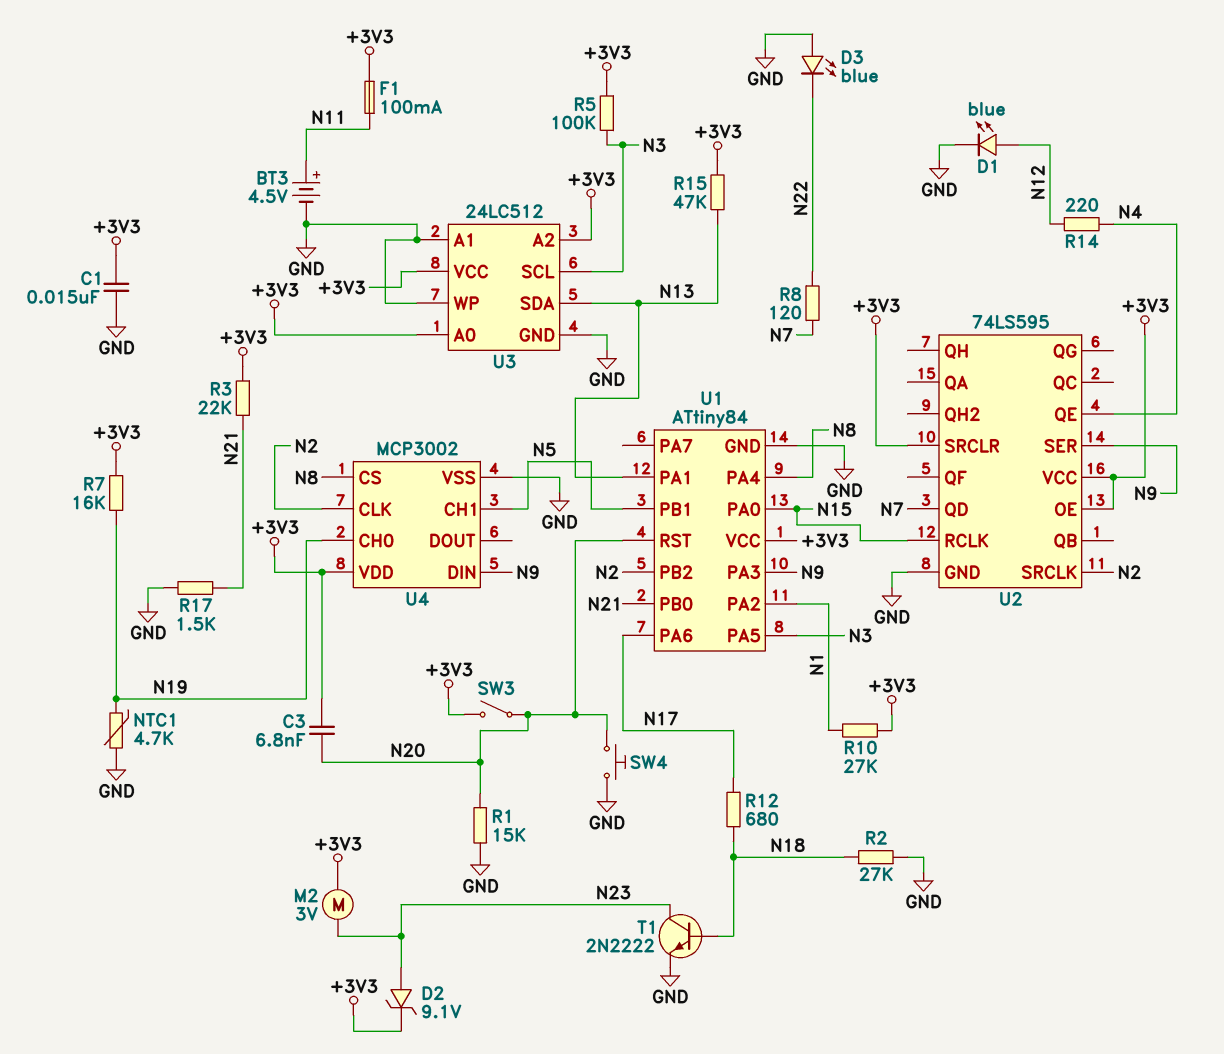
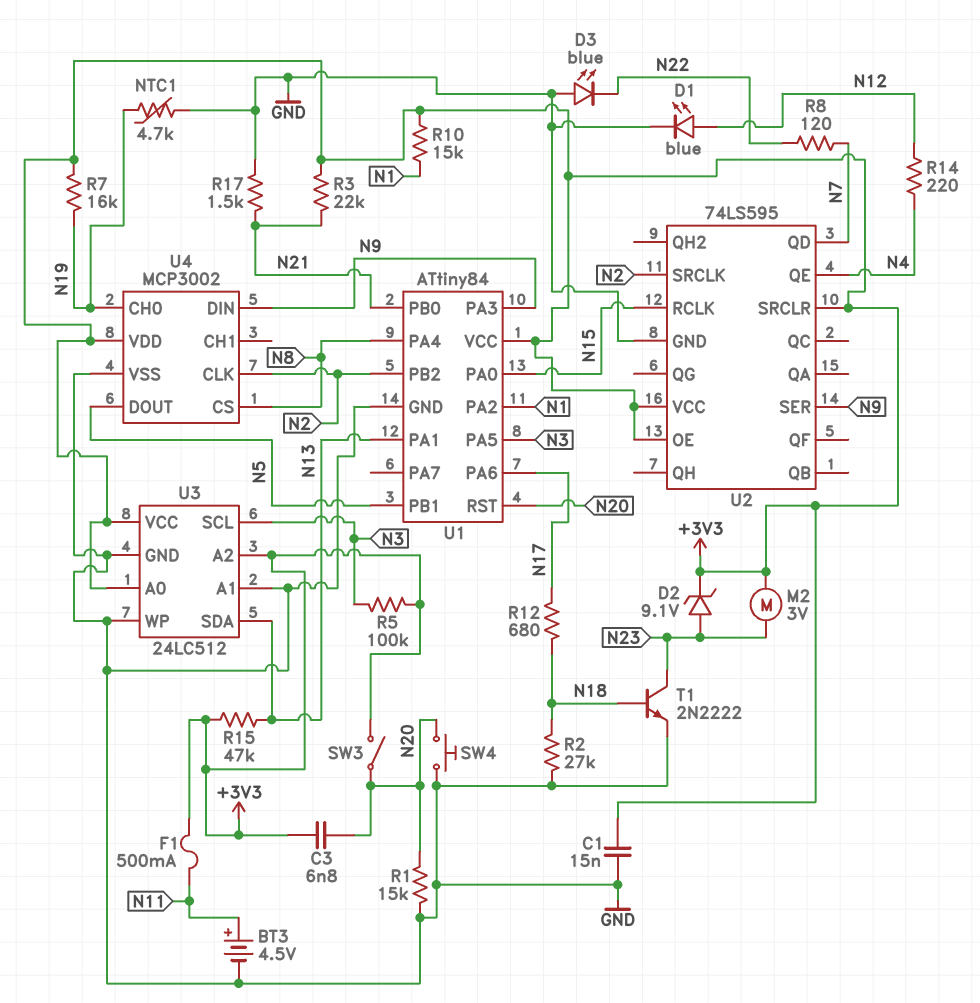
F1: 100mA (+3V3, N11) -> 500mA (+3V3, N11)
R10: 27k (+3V3, N1) -> 15k (+3V3, N1)
U4 pin CH1: N5 -> none
U4 pin DOUT: none -> N5

